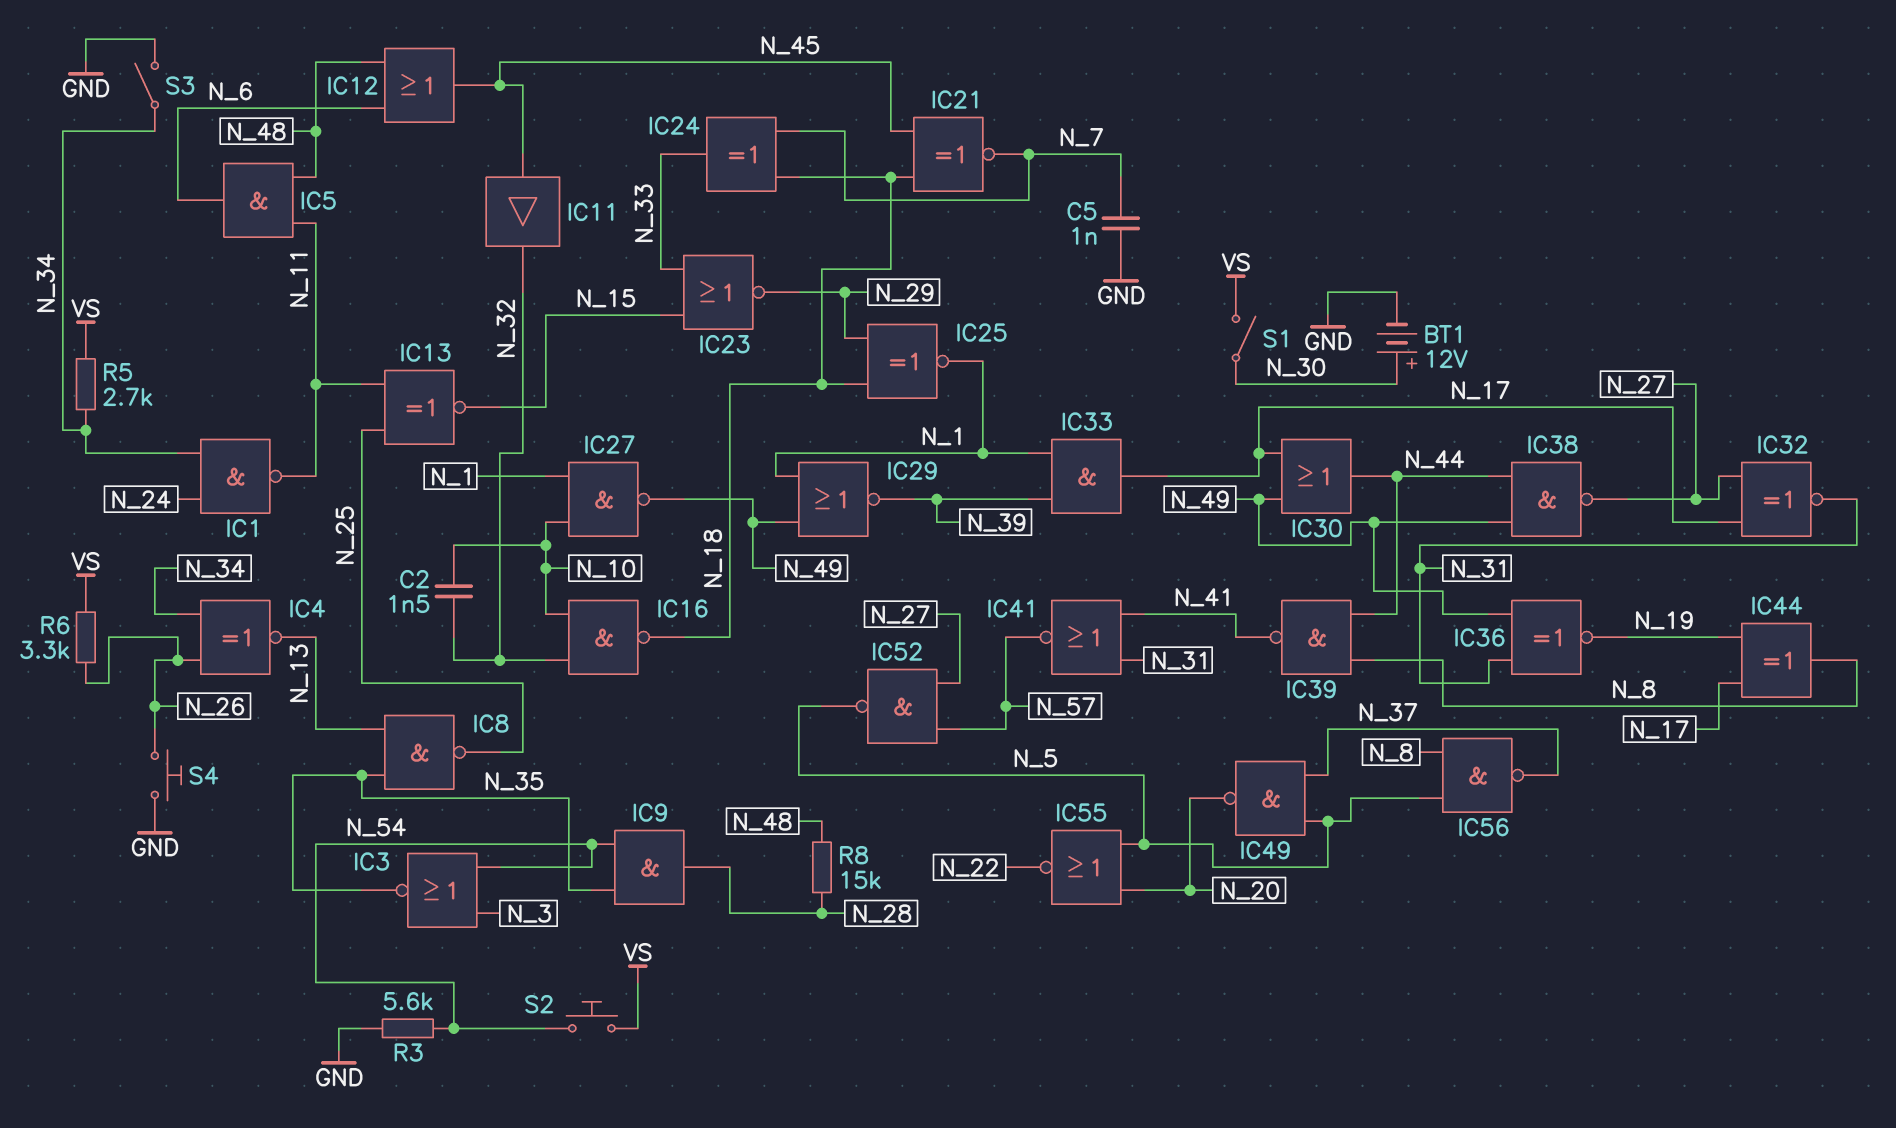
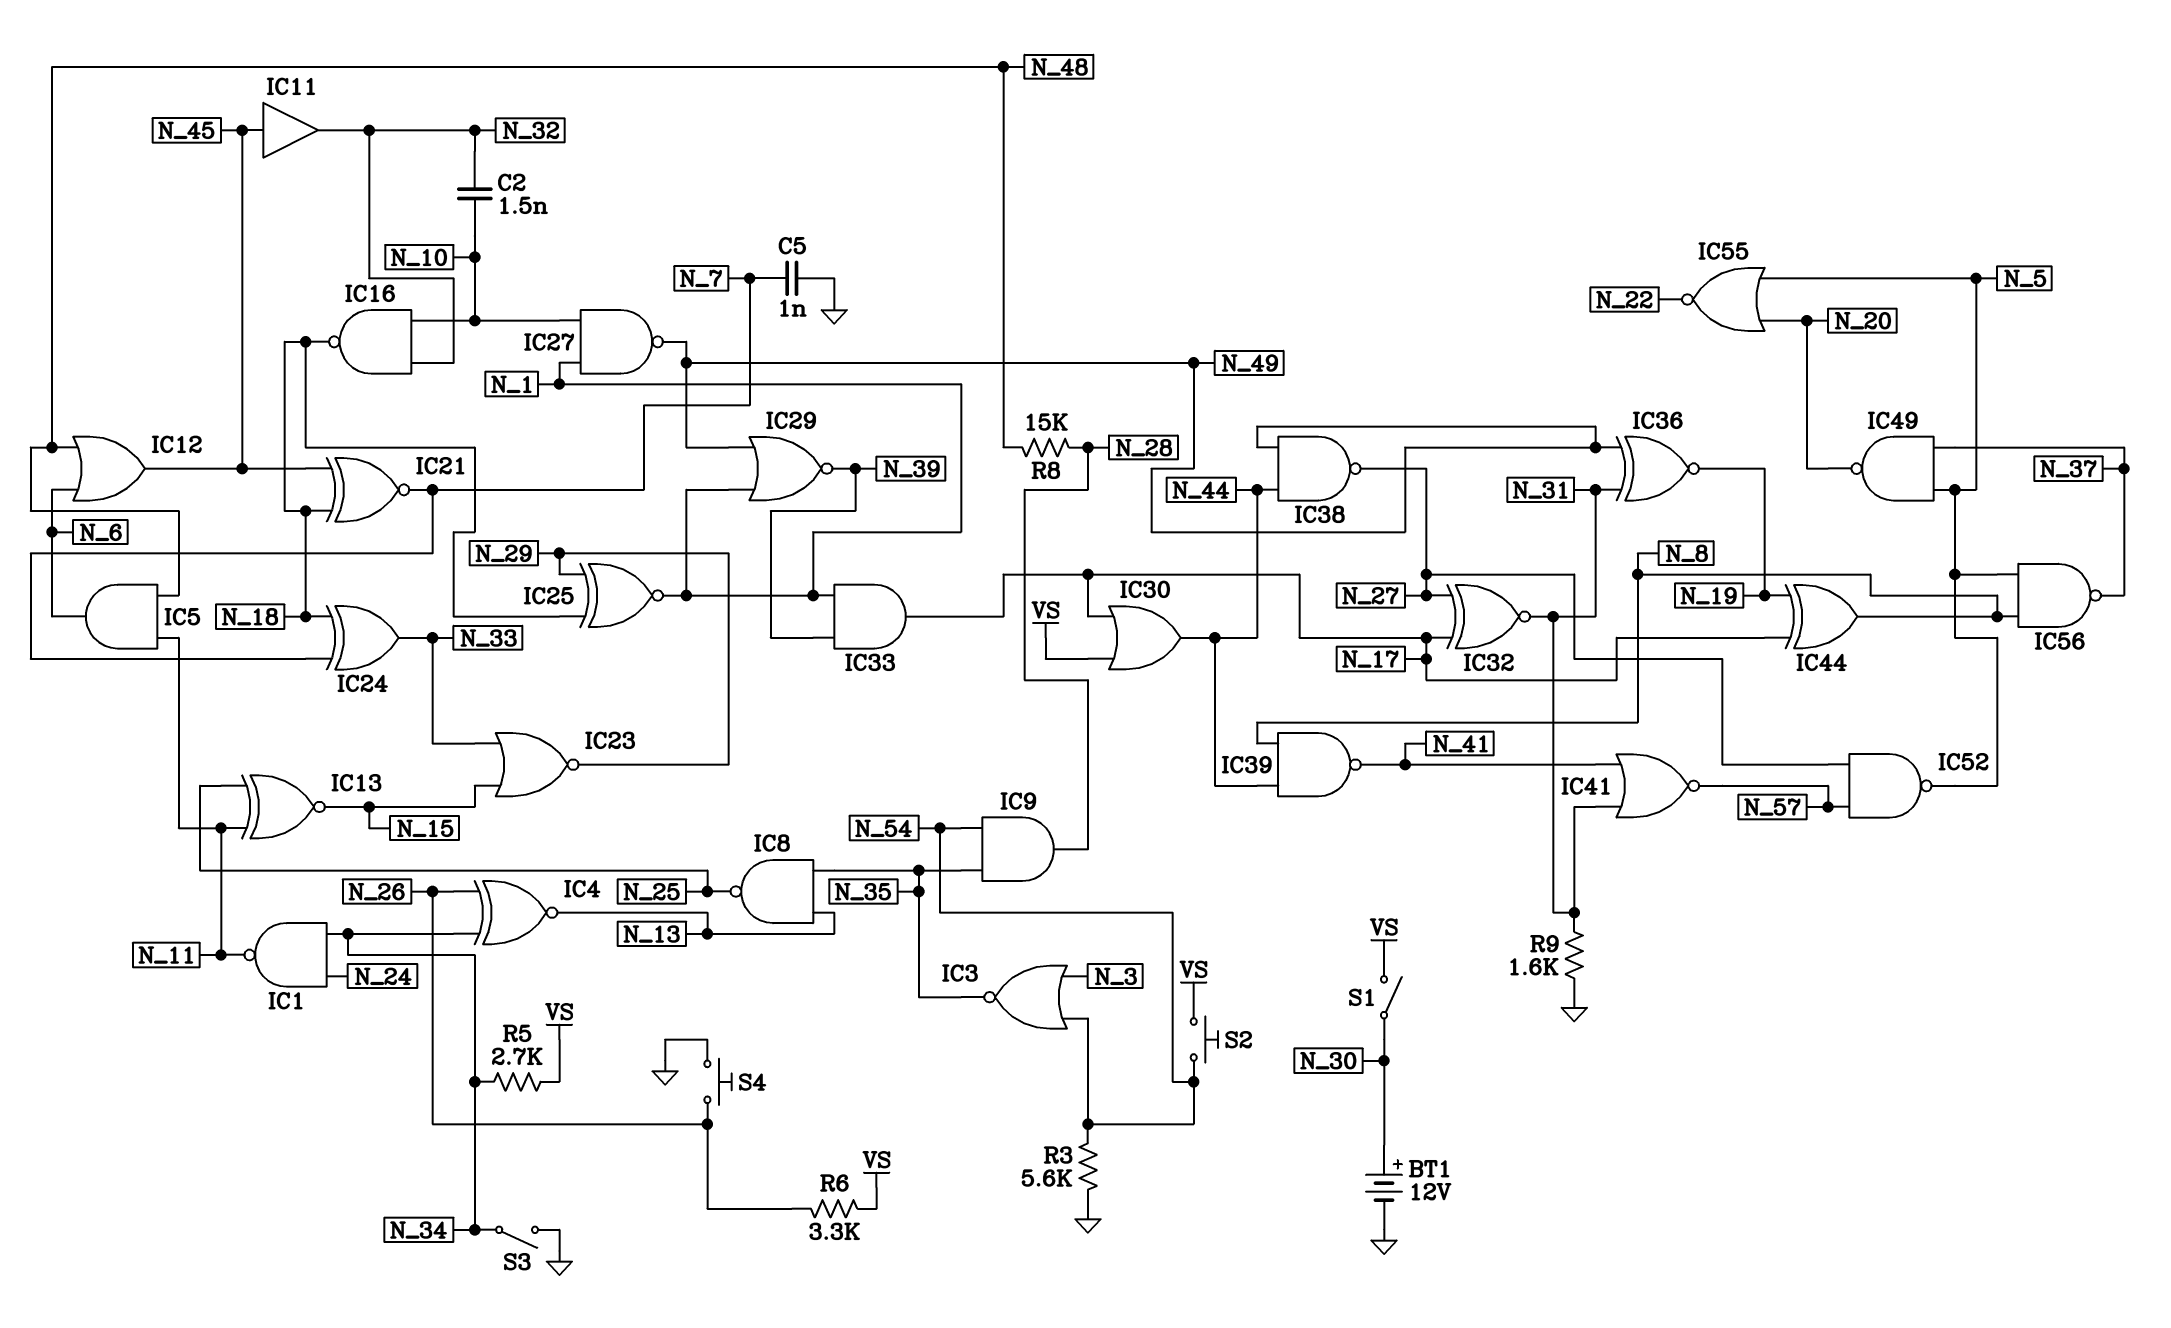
IC30: OR (in N_17, in N_49, out N_44) -> OR (in N_17, in VS, out N_44)
R9: none -> 1.6k (GND, N_31)

